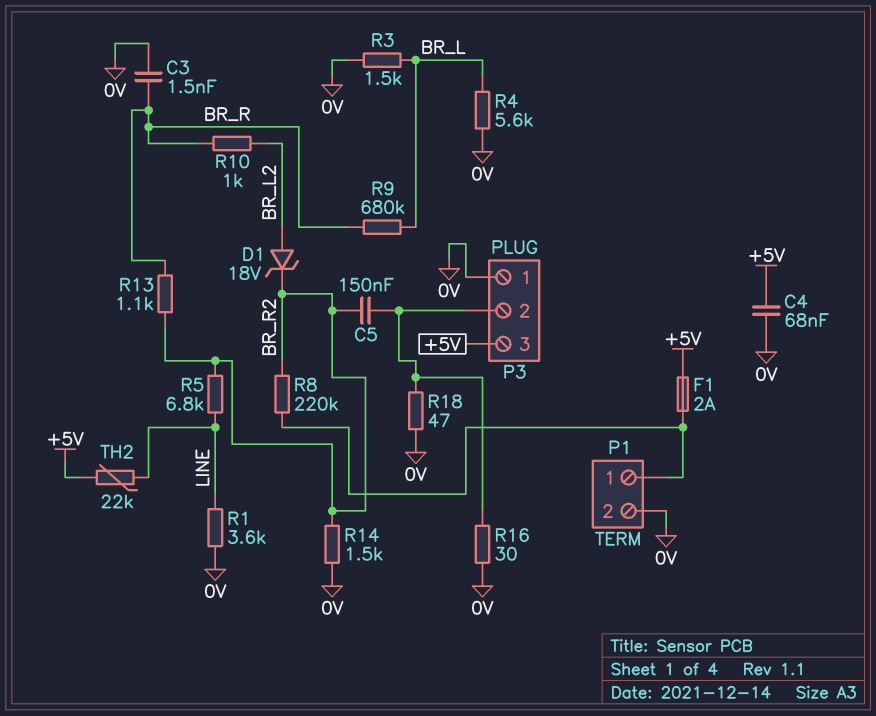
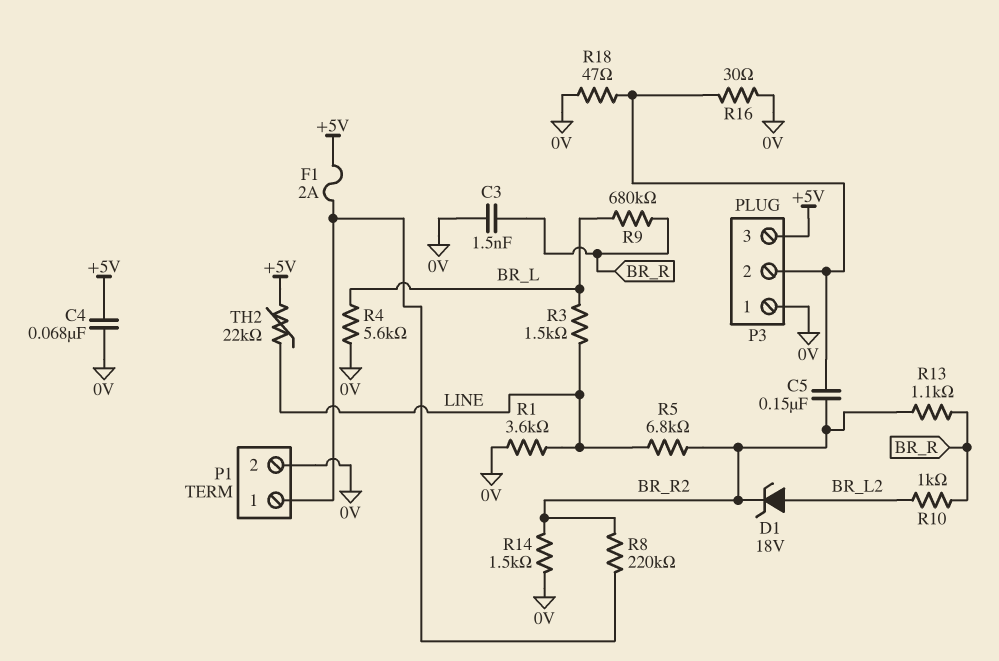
R3: 1.5k (0V, BR_L) -> 1.5k (BR_L, LINE)

